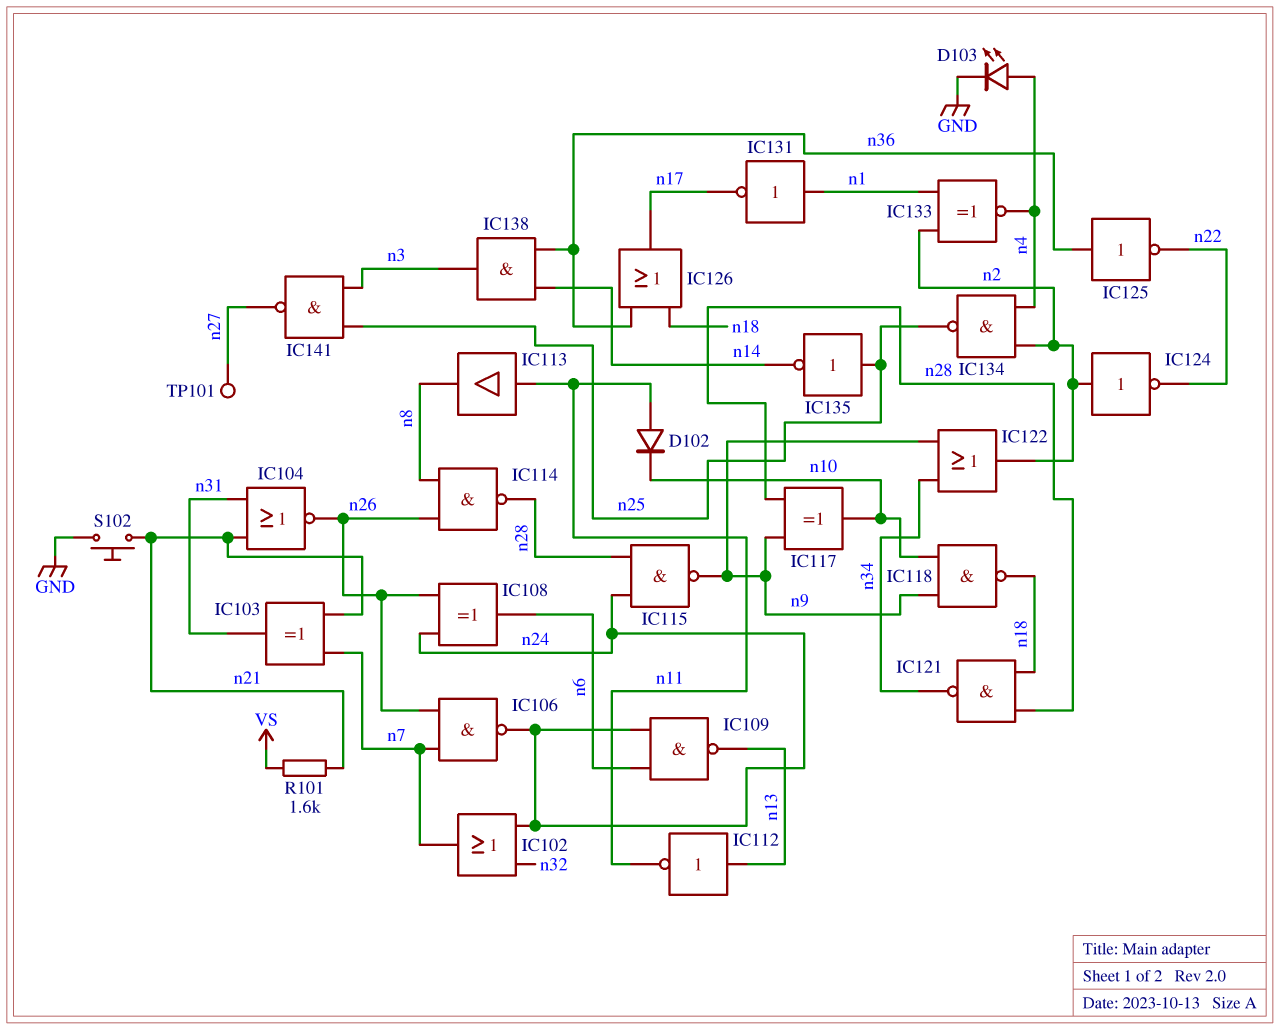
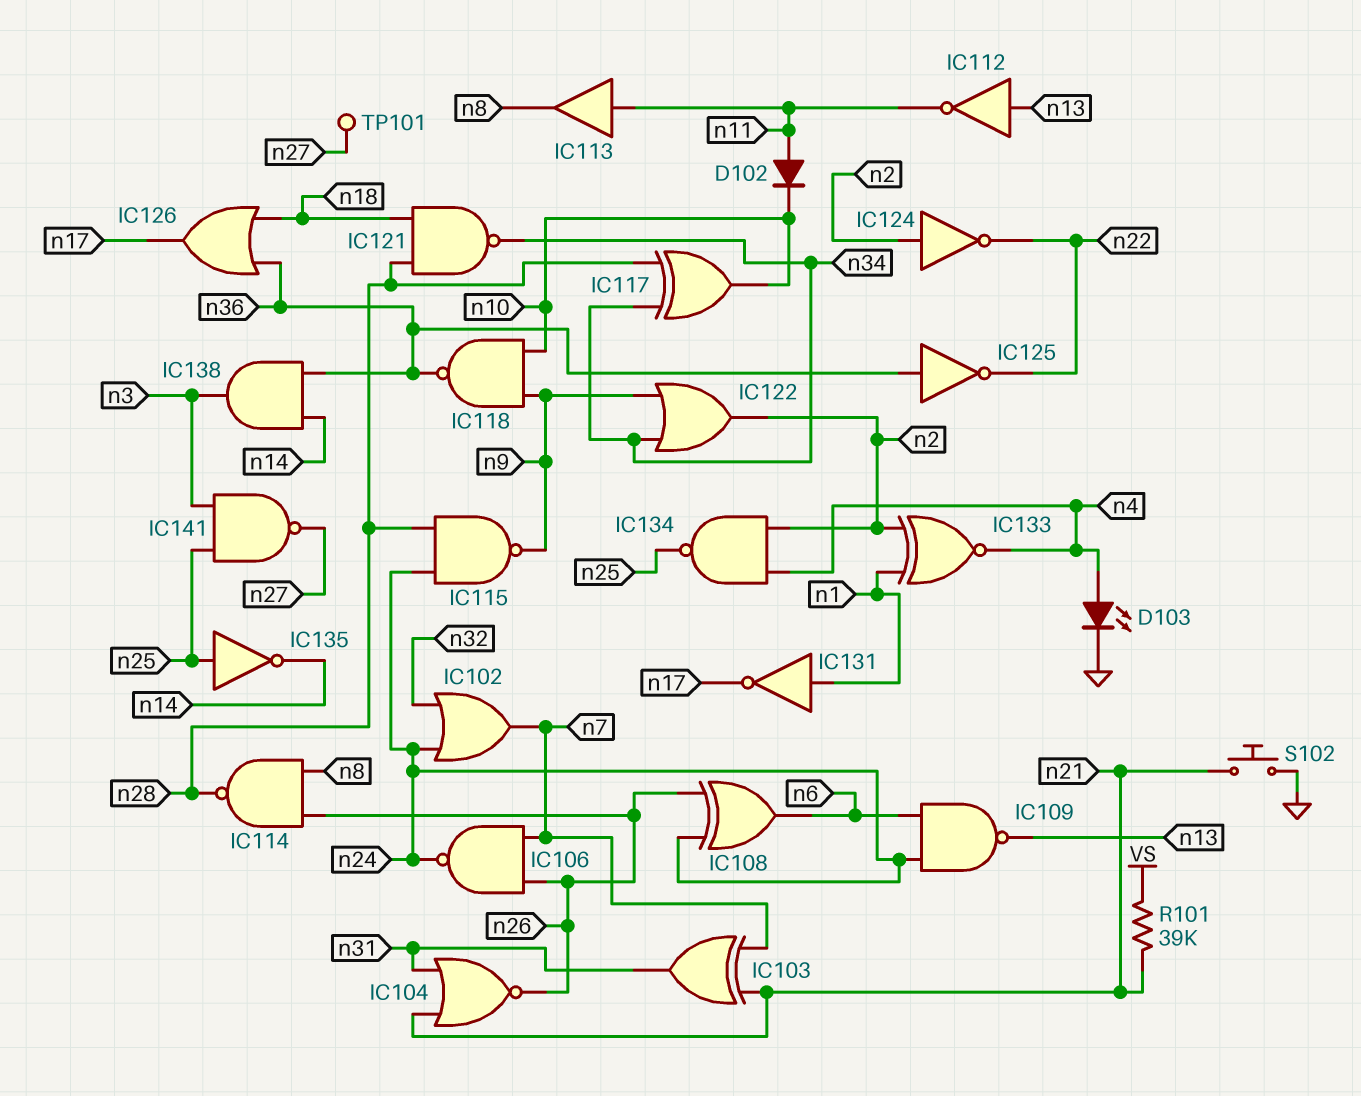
IC117: XOR (in n9, in n28, out n10) -> XOR (in n28, in n34, out n10)
IC118: NAND (in n9, in n10, out n18) -> NAND (in n9, in n10, out n36)
R101: 1.6k (VS, n21) -> 39k (VS, n21)

